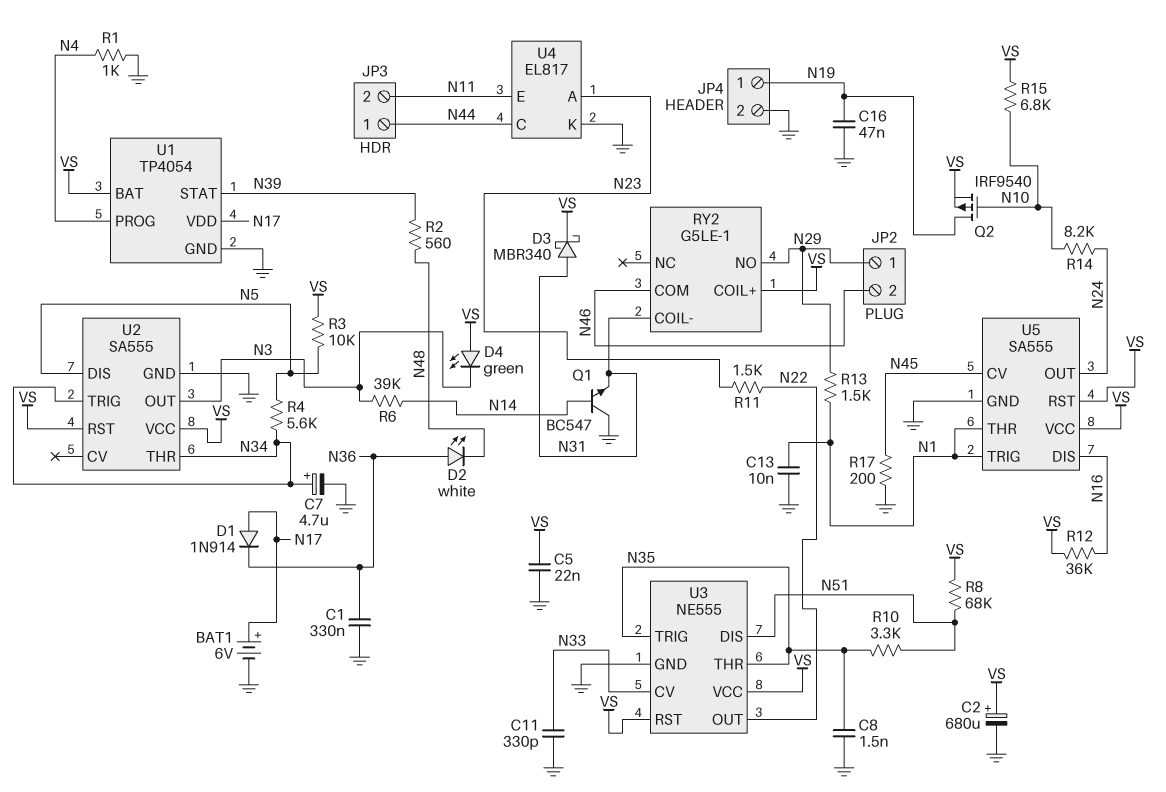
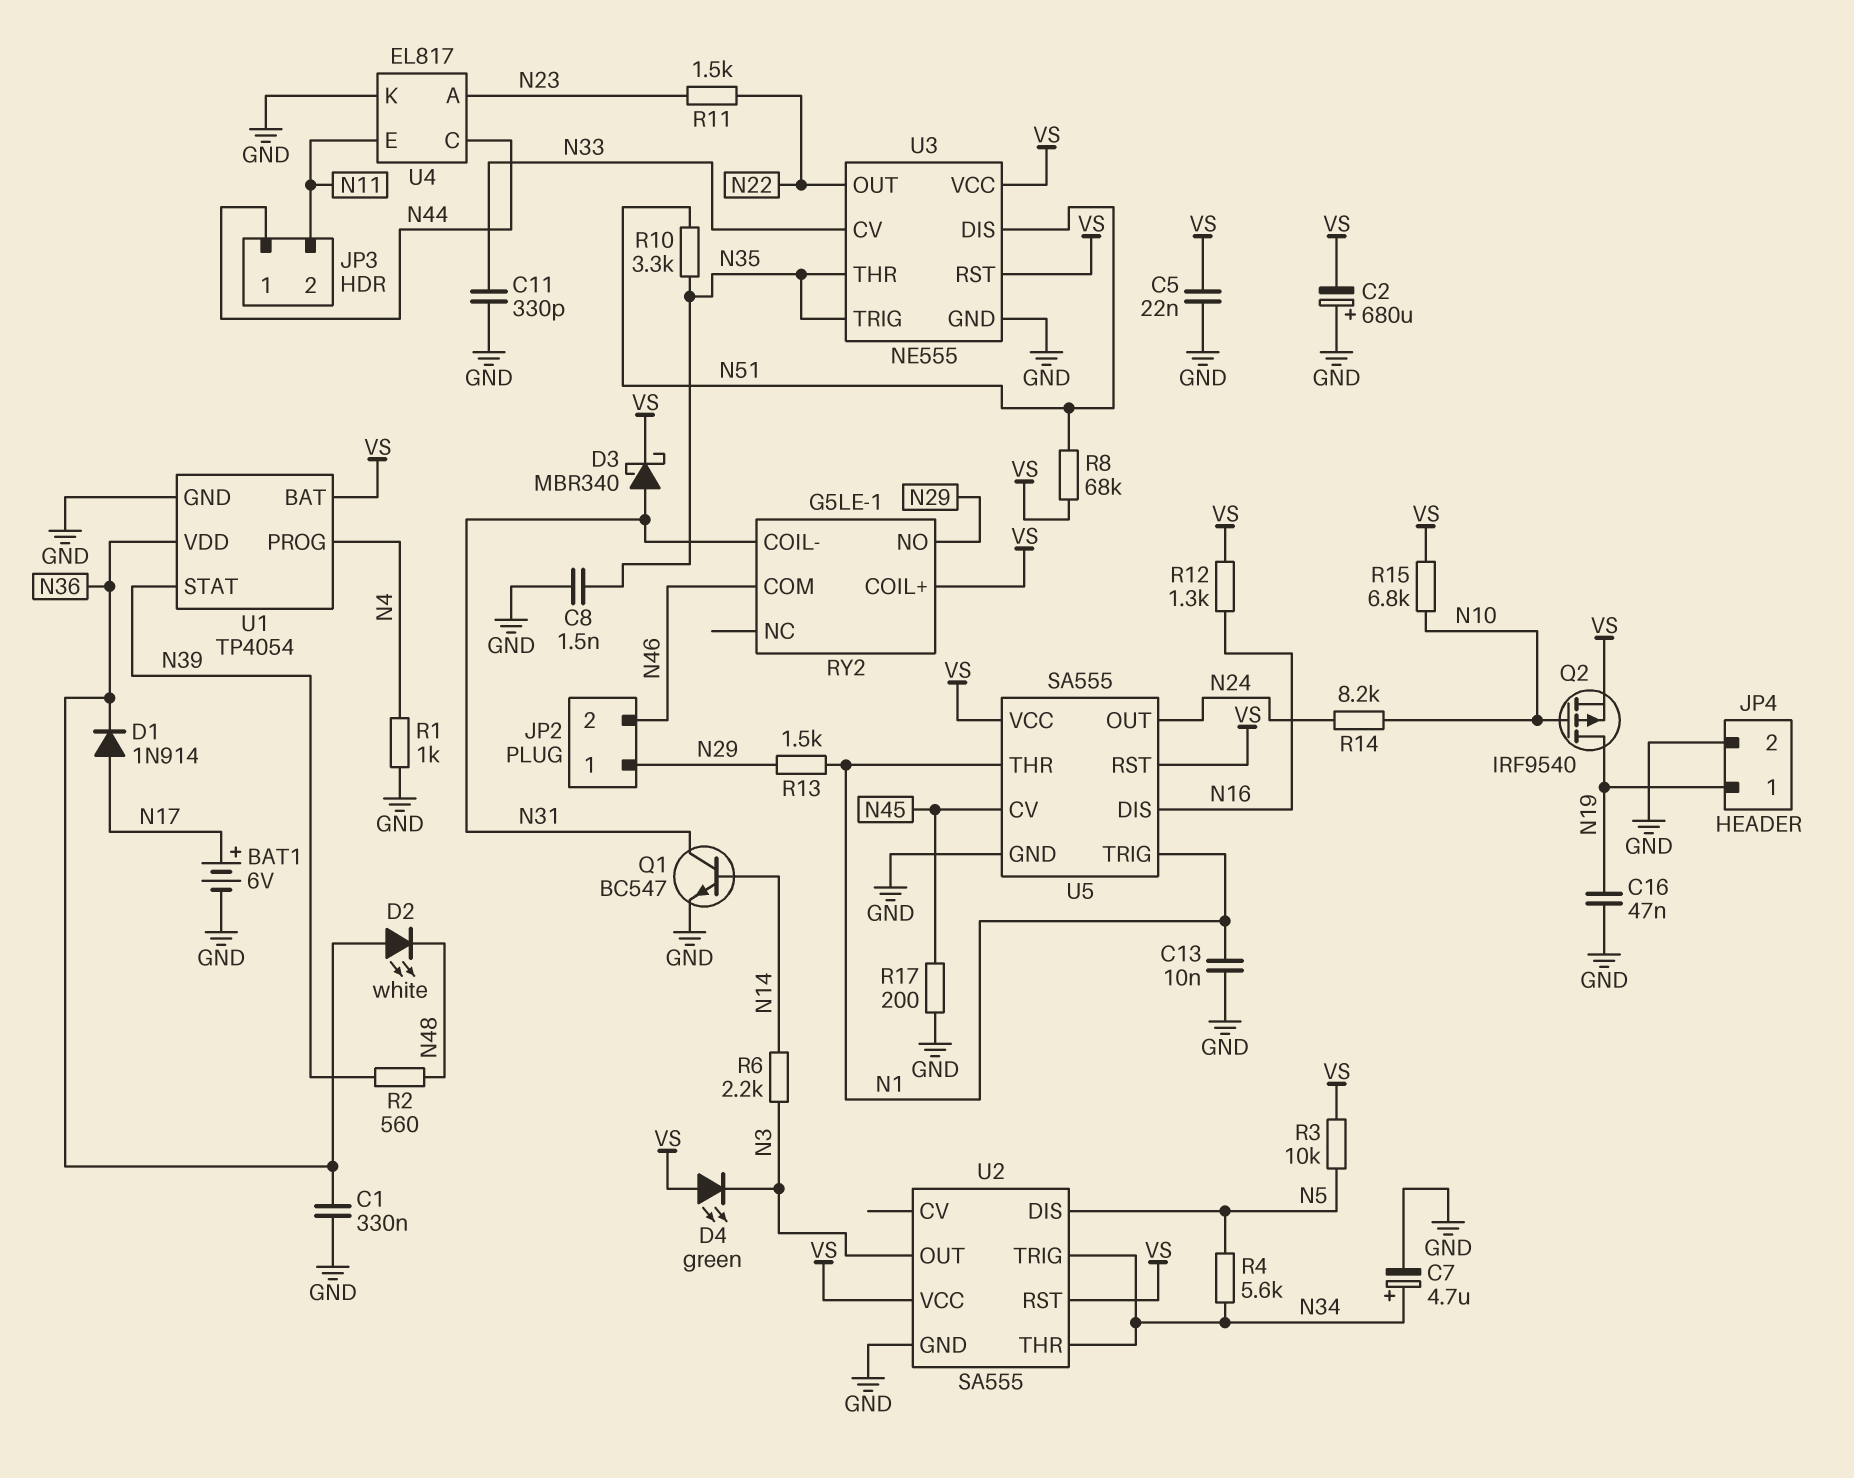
C2: 680uF (plus VS, minus GND) -> 680uF (plus GND, minus VS)
Q1: NPN BC547 (B N14, C GND, E N31) -> NPN BC547 (B N14, C N31, E GND)
R6: 39k (N3, N14) -> 2.2k (N3, N14)
R12: 36k (N16, VS) -> 1.3k (N16, VS)
U1 pin VDD: N17 -> N36

